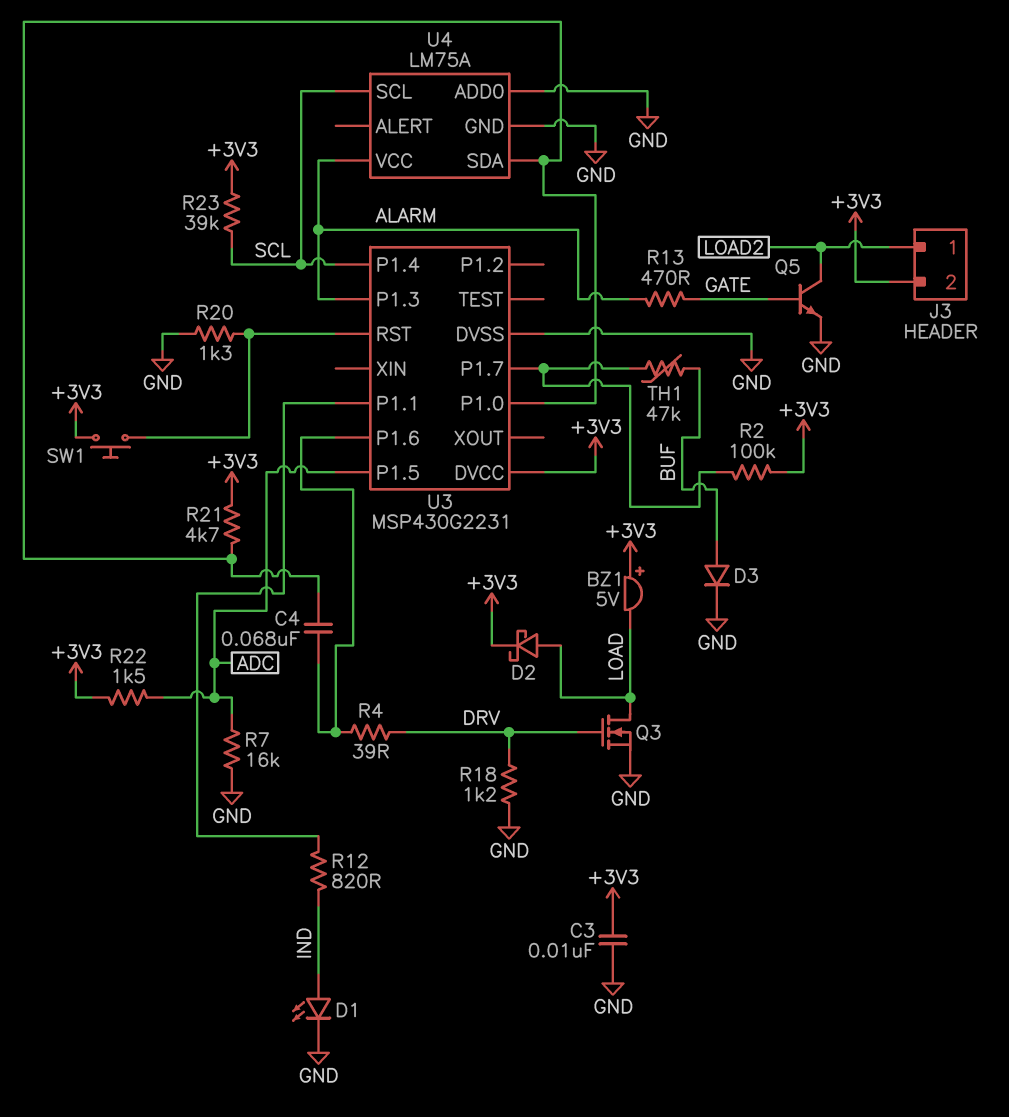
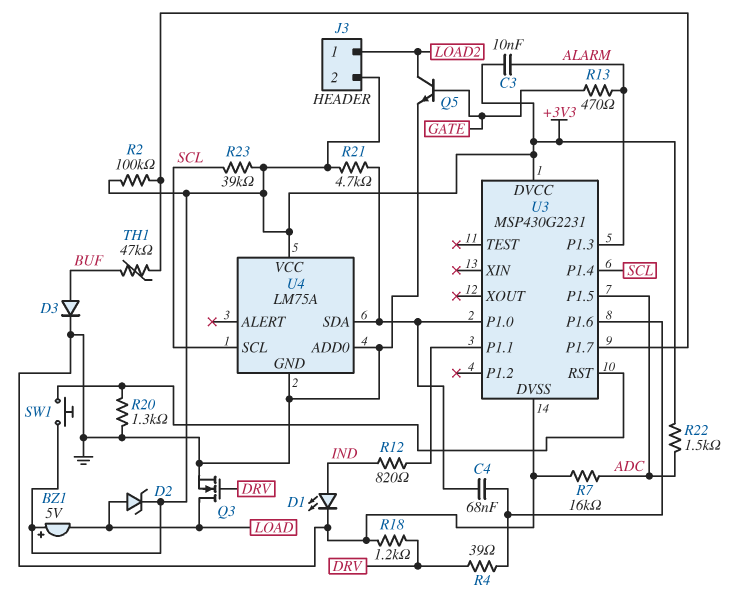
C3: 10nF (+3V3, GND) -> 10nF (+3V3, ALARM)
D2: schottky (A LOAD, K +3V3) -> zener (A LOAD, K +3V3)
U4 pin VCC: ALARM -> +3V3

